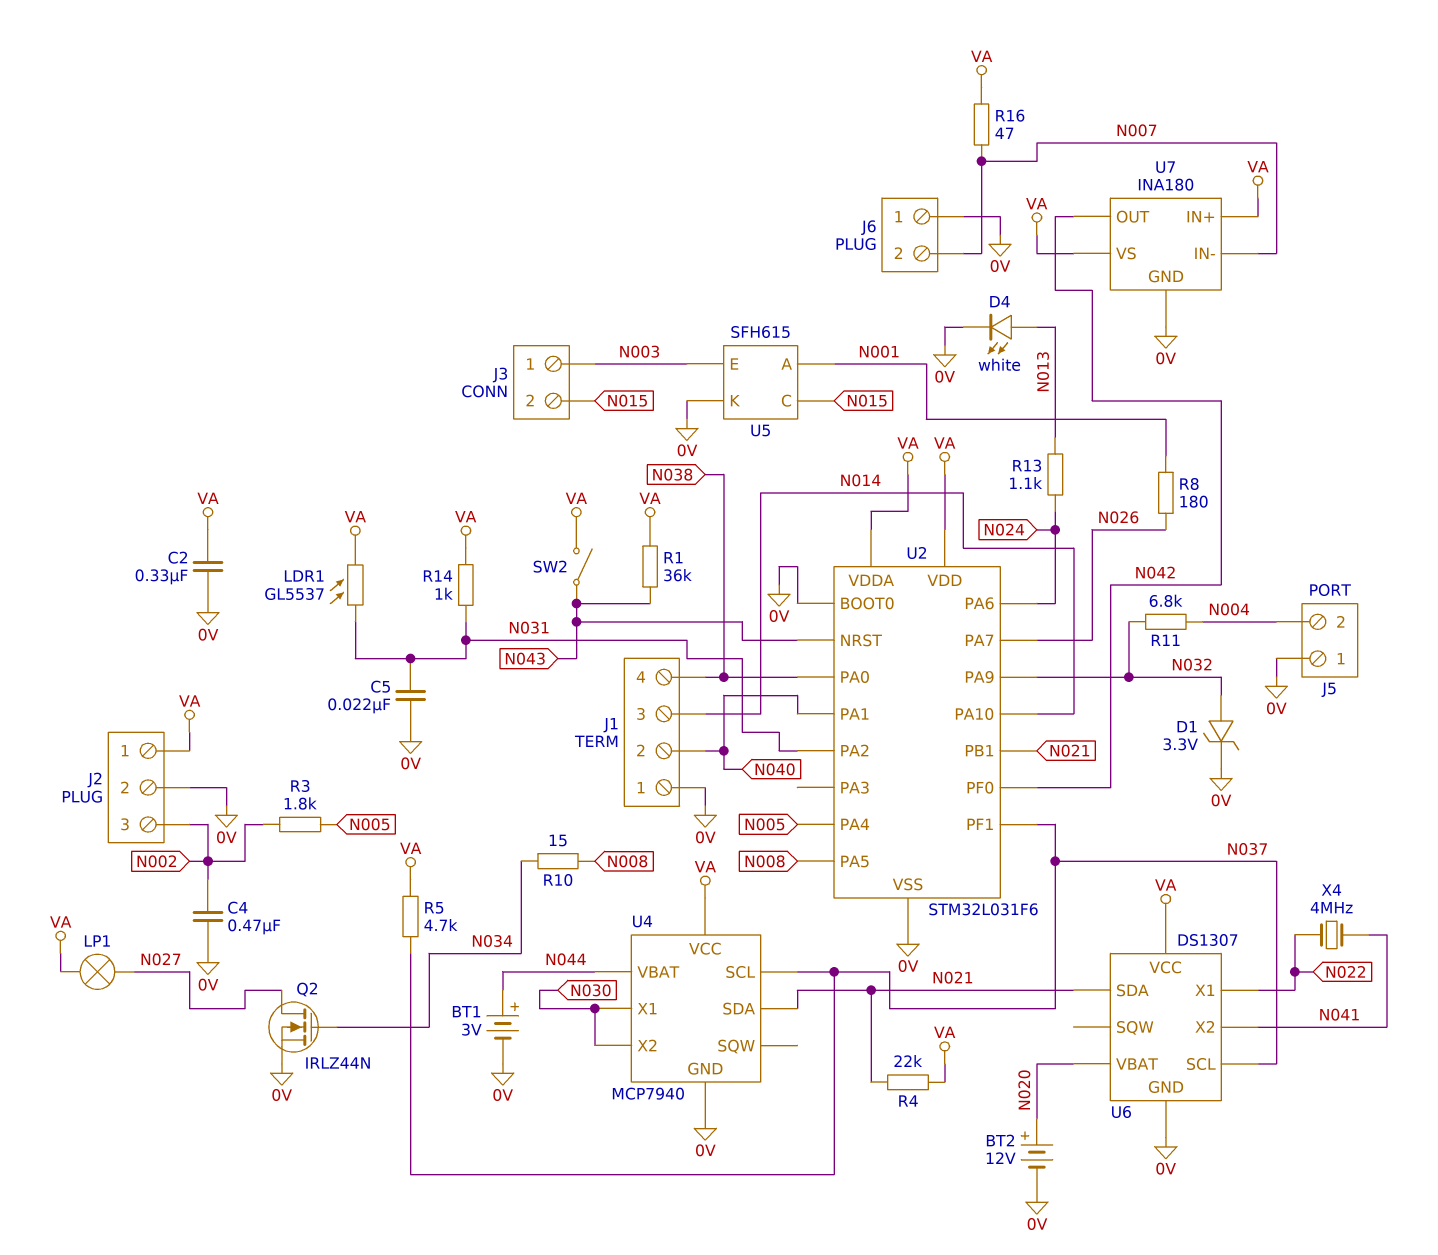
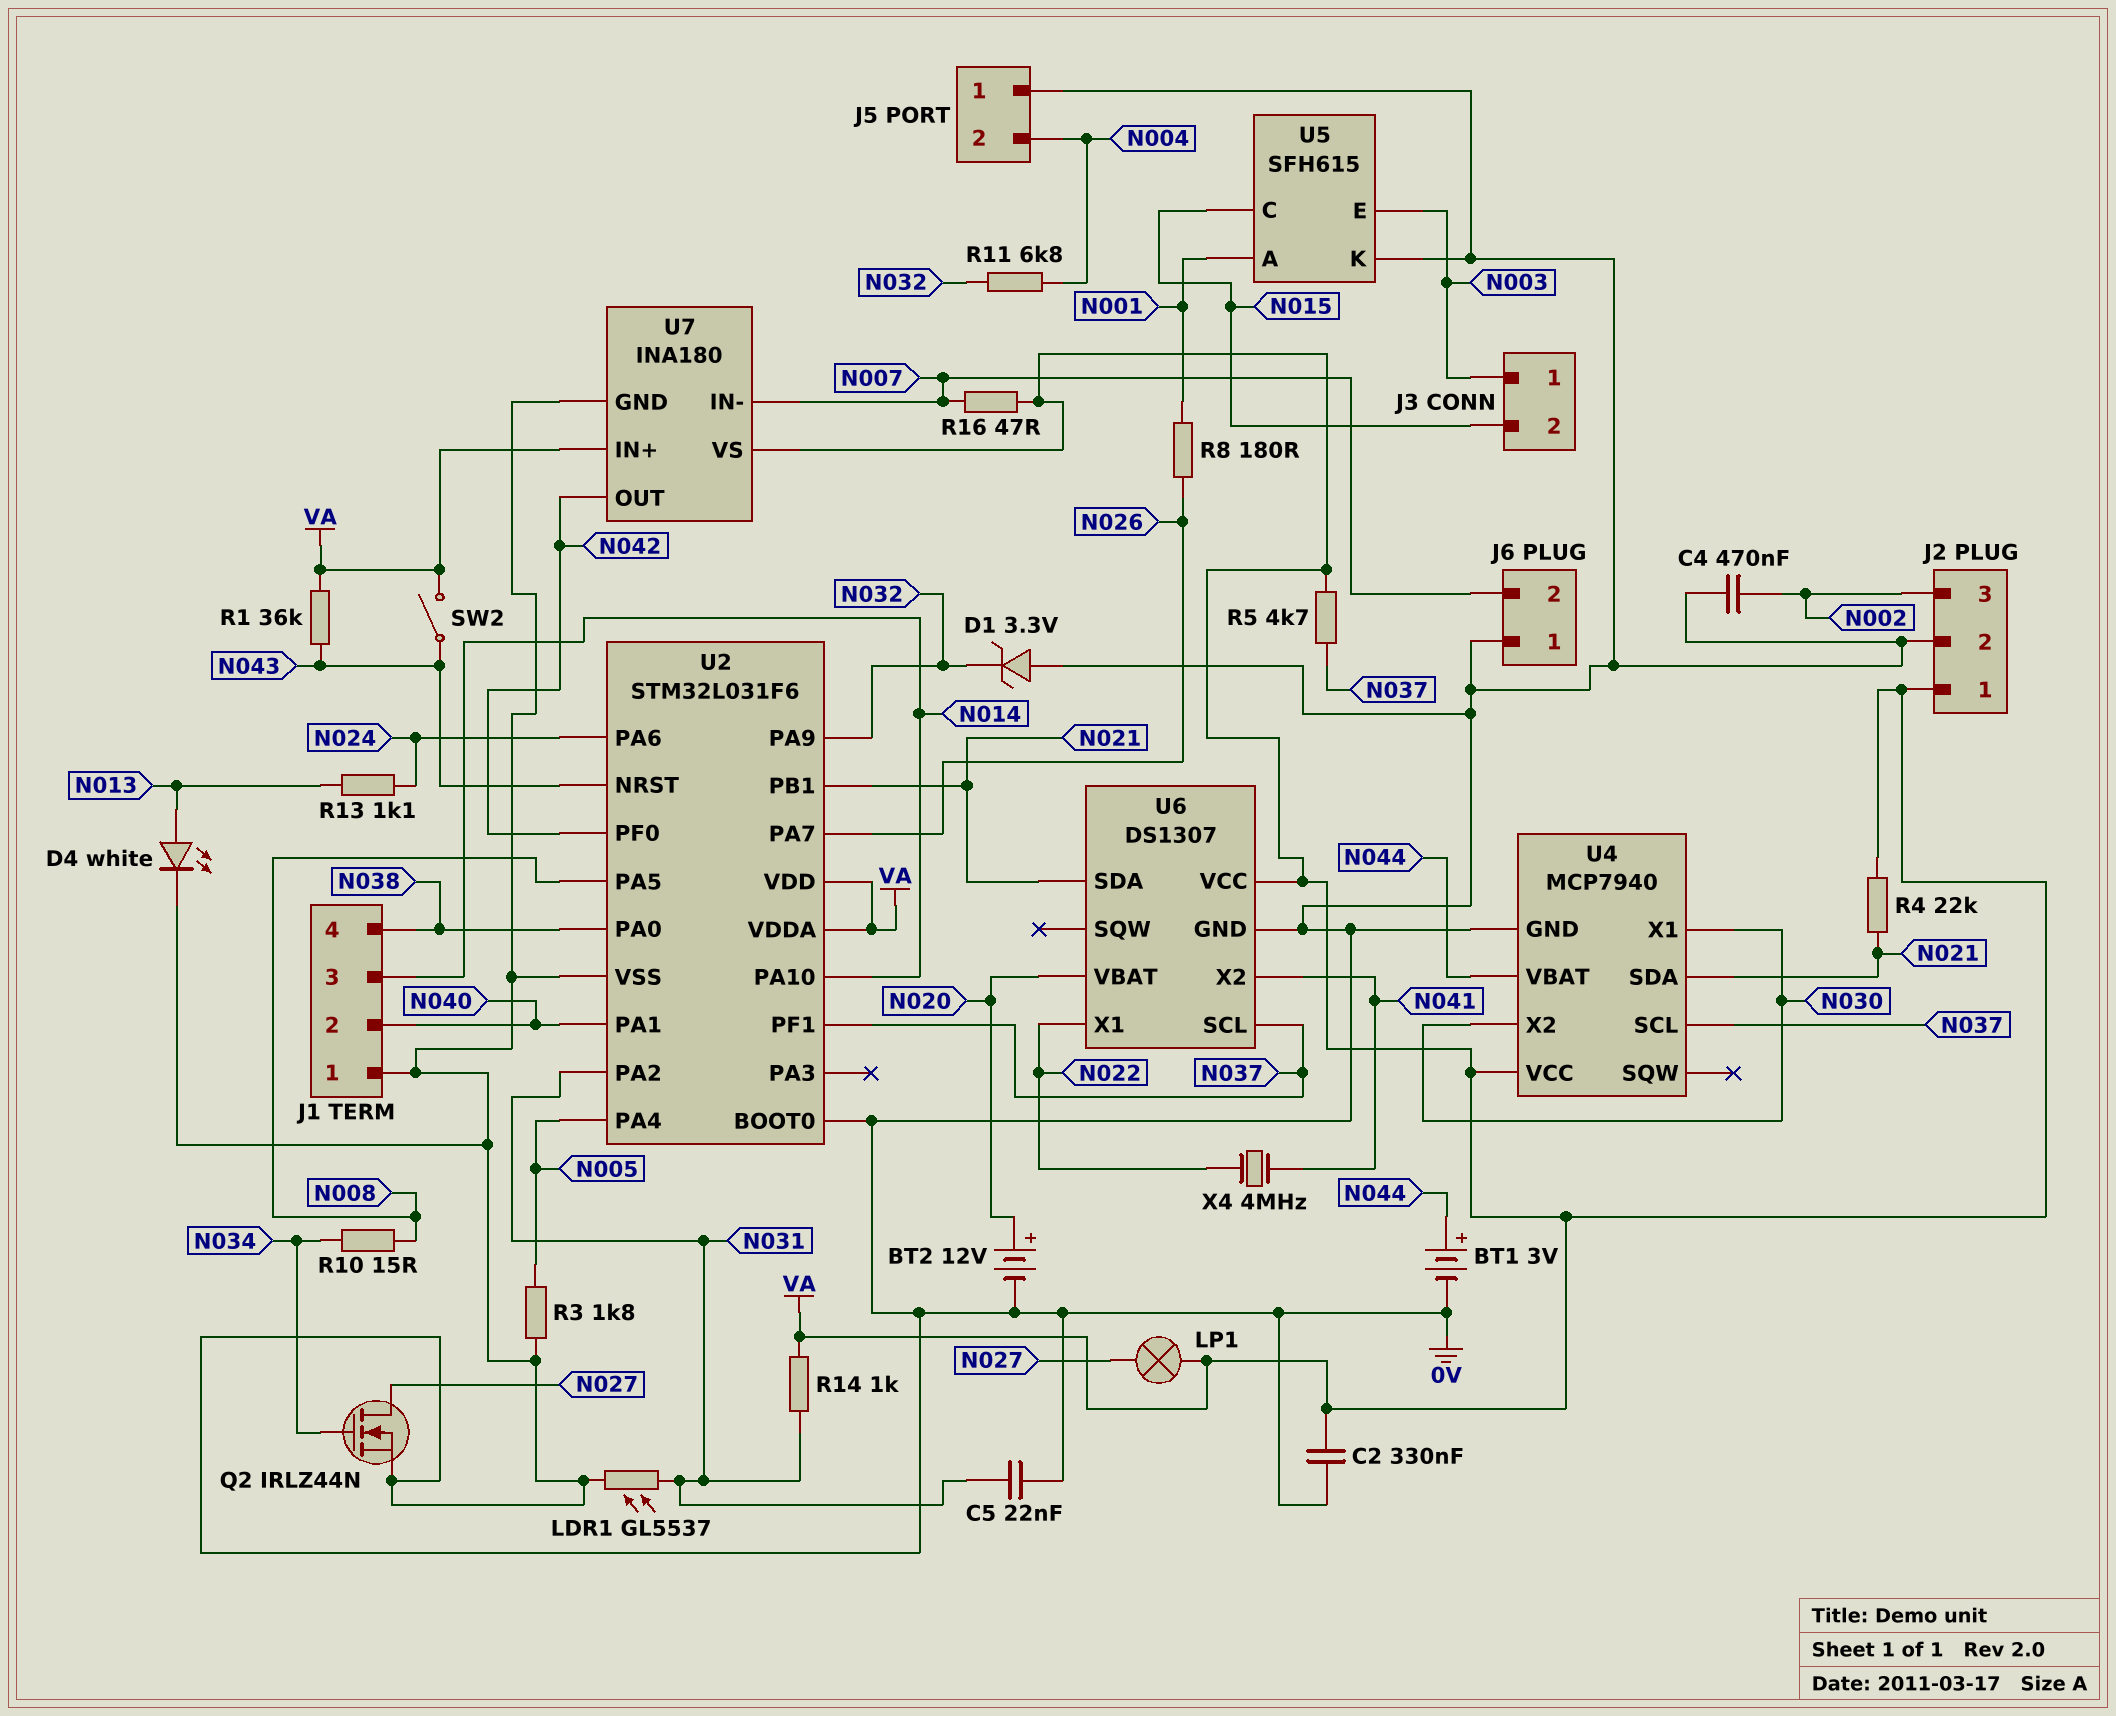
D1: zener 3.3V (A N032, K 0V) -> zener 3.3V (A 0V, K N032)
LDR1: GL5537 (N031, VA) -> GL5537 (0V, N031)
R3: 1.8k (N002, N005) -> 1.8k (0V, N005)

